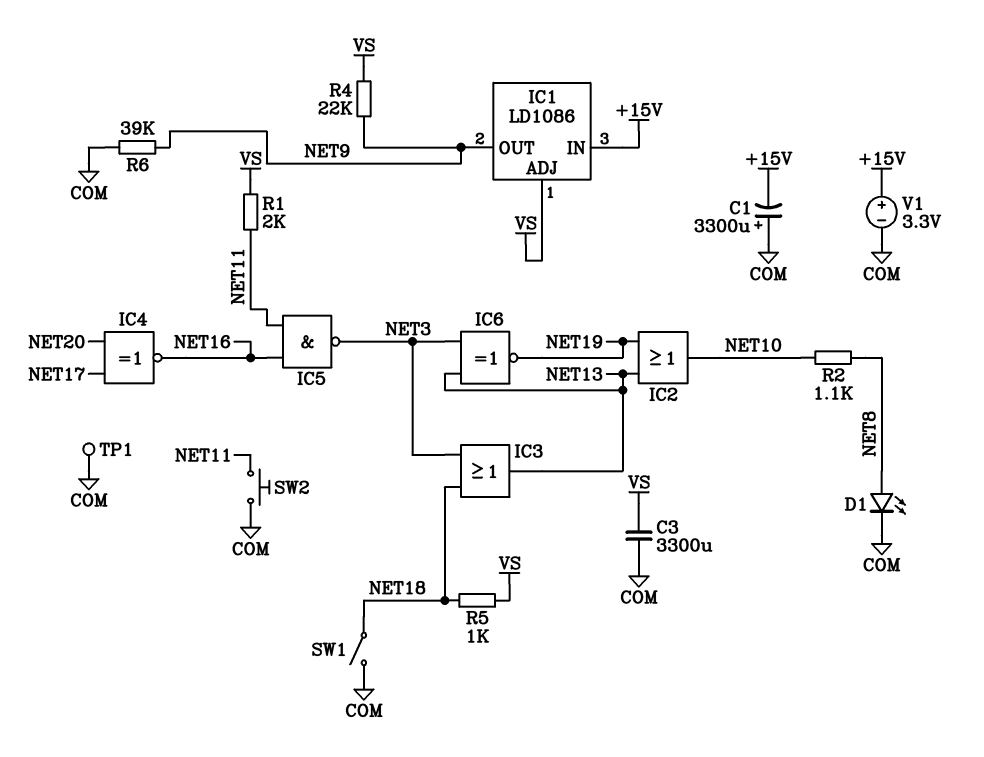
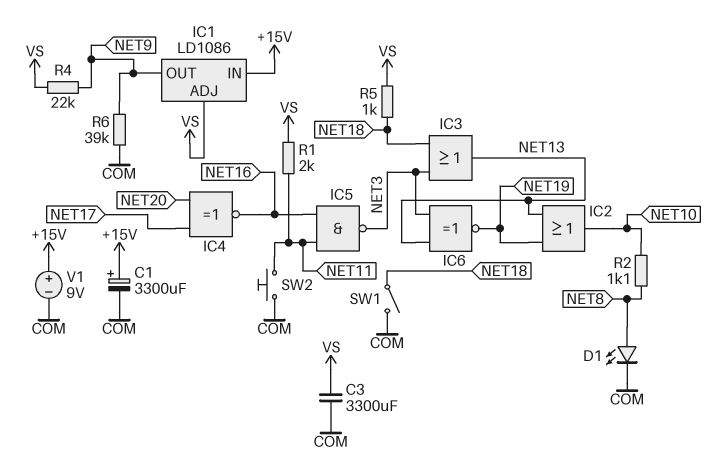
C1: 3300uF (plus COM, minus +15V) -> 3300uF (plus +15V, minus COM)
TP1: test point (COM) -> none
V1: 3.3V (plus +15V, minus COM) -> 9V (plus +15V, minus COM)

